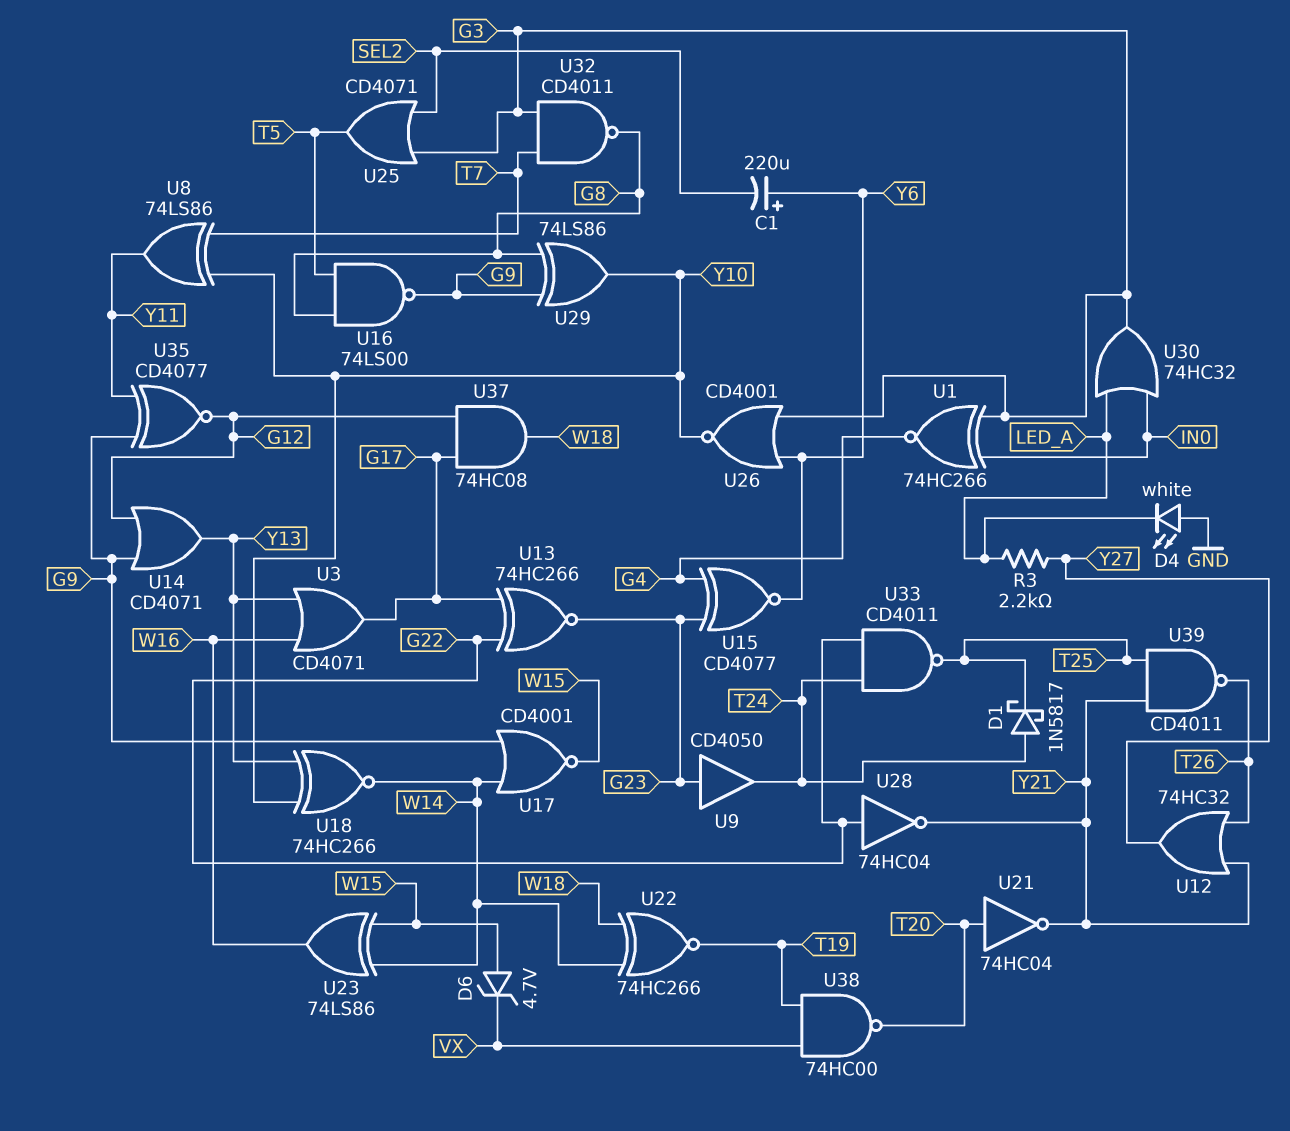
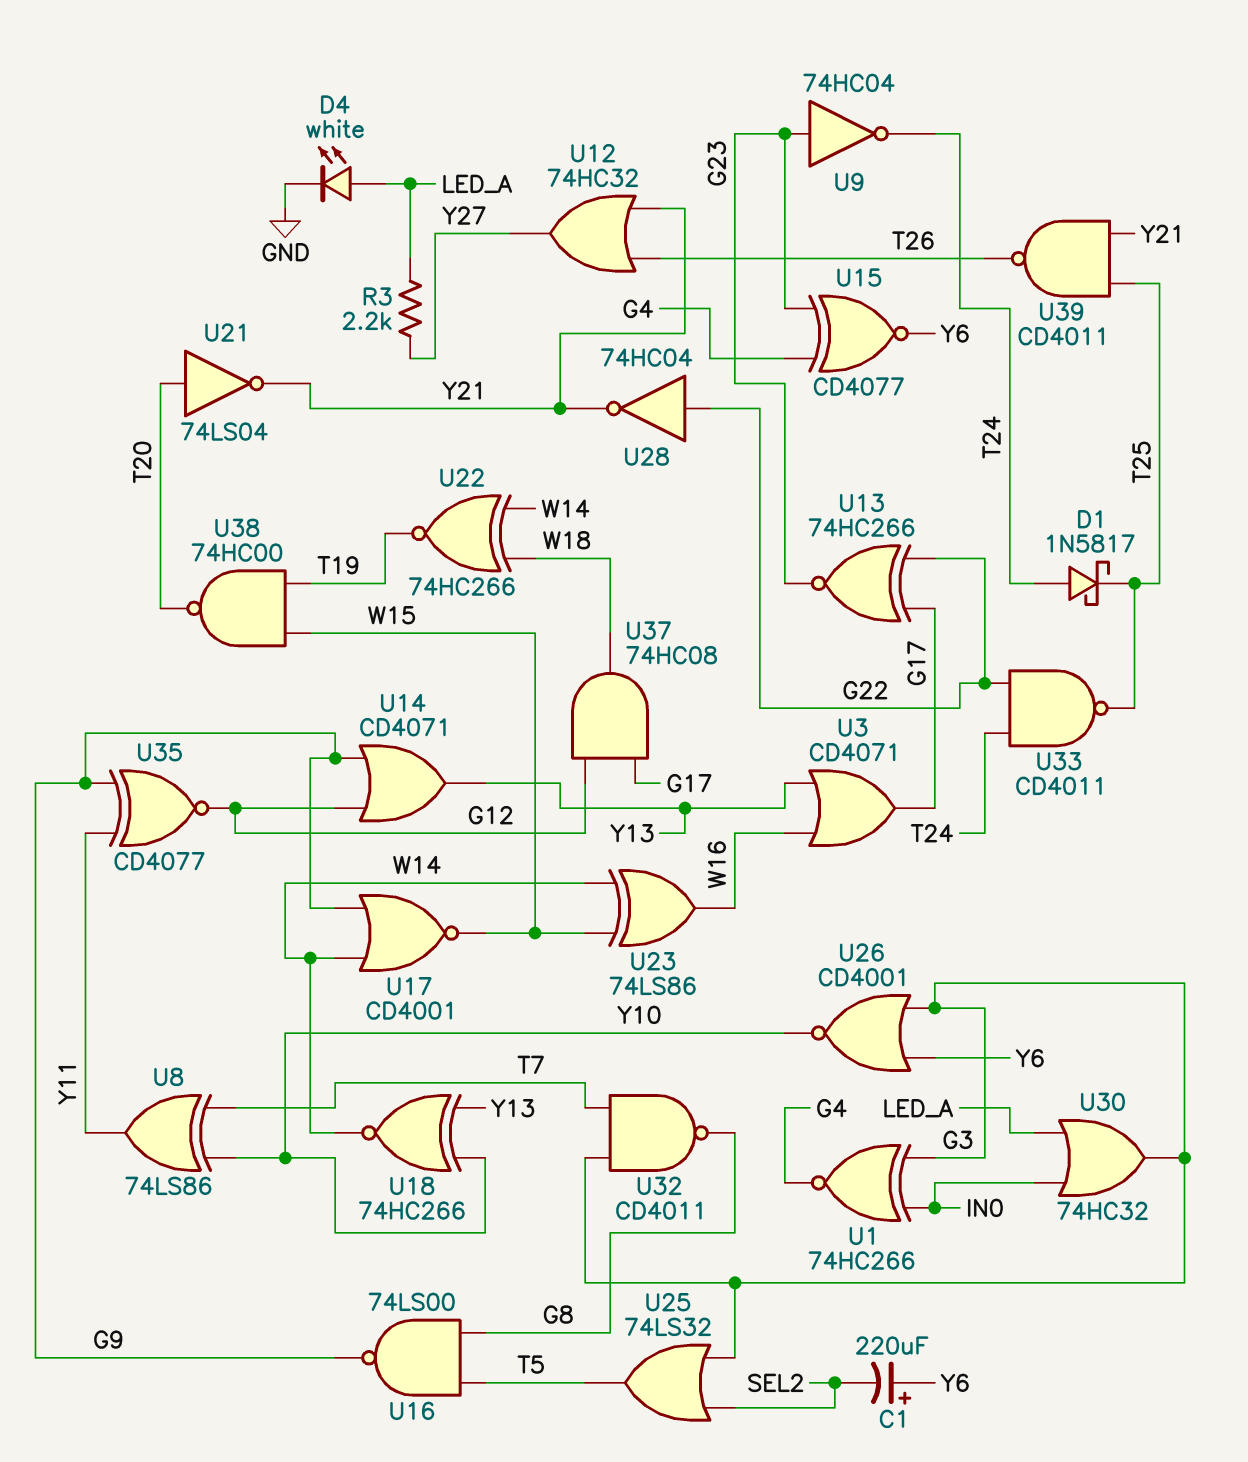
D4: LED white (A GND, K LED_A) -> LED white (A LED_A, K GND)
D6: zener 4.7V (A W15, K VX) -> none
U9: buffer CD4050 (in G23, out T24) -> NOT 74HC04 (in G23, out T24)
U21: NOT 74HC04 (in T20, out Y21) -> NOT 74LS04 (in T20, out Y21)
U25: OR CD4071 (in G3, in SEL2, out T5) -> OR 74LS32 (in G3, in SEL2, out T5)
U29: XOR 74LS86 (in G8, in G9, out Y10) -> none
U38: NAND 74HC00 (in T19, in VX, out T20) -> NAND 74HC00 (in T19, in W15, out T20)

